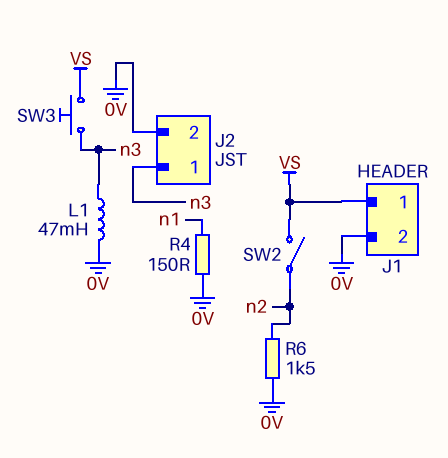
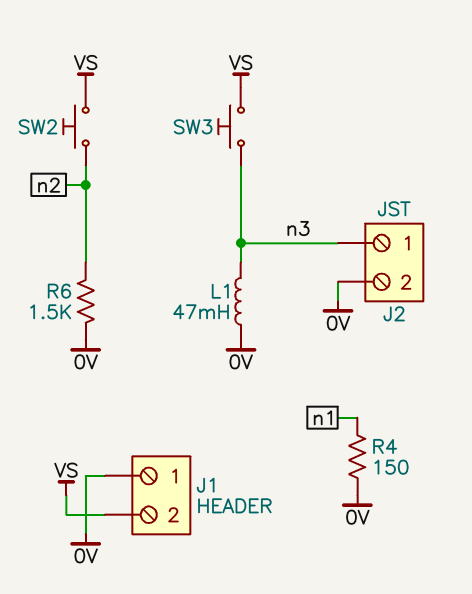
J1 pin 1: VS -> 0V
J1 pin 2: 0V -> VS
SW2: switch (VS, n2) -> button (VS, n2)

